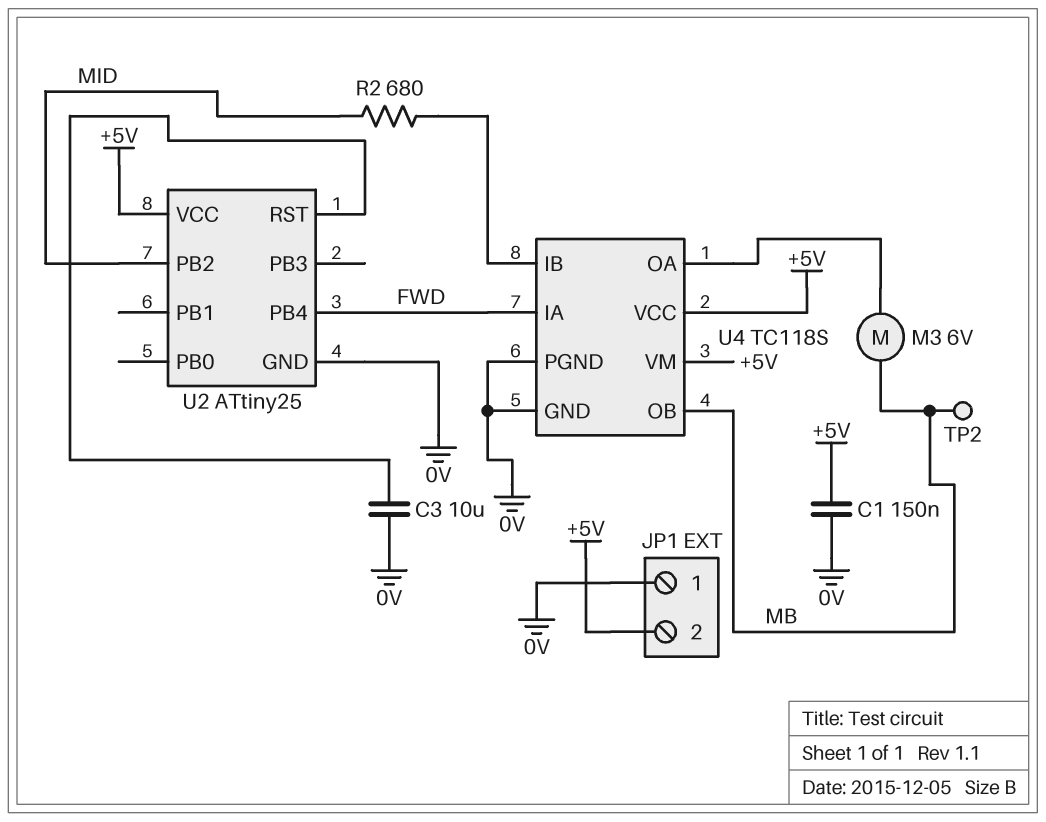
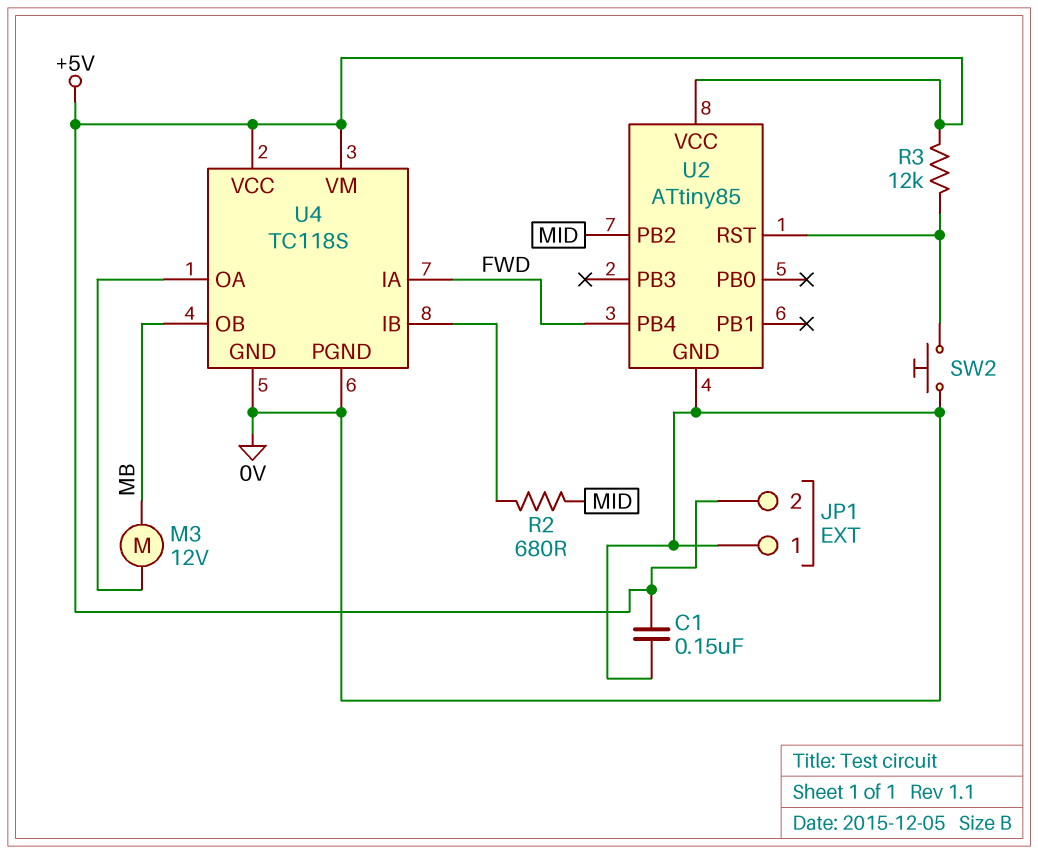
C3: 10uF (0V, U2/RST) -> none
M3: motor 6V (MB, U4/OA) -> motor 12V (MB, U4/OA)
R3: none -> 12k (+5V, U2/RST)
SW2: none -> button (0V, U2/RST)
TP2: test point (MB) -> none
U2: ATtiny25 -> ATtiny85

